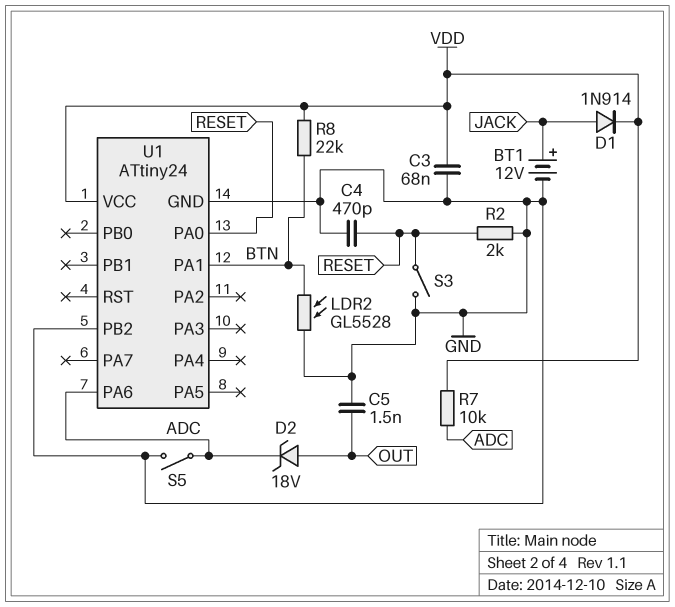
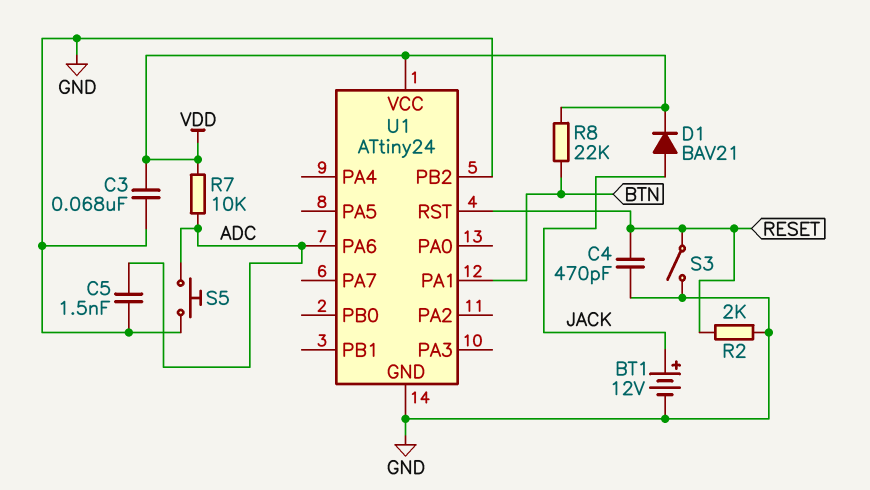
C5: 1.5nF (GND, OUT) -> 1.5nF (ADC, GND)
D1: diode 1N914 (A JACK, K VDD) -> diode BAV21 (A JACK, K VDD)
D2: zener 18V (A OUT, K ADC) -> none
LDR2: GL5528 (BTN, GND) -> none
S5: switch (ADC, GND) -> button (ADC, GND)
U1 pin PA0: RESET -> none
U1 pin RST: none -> RESET

